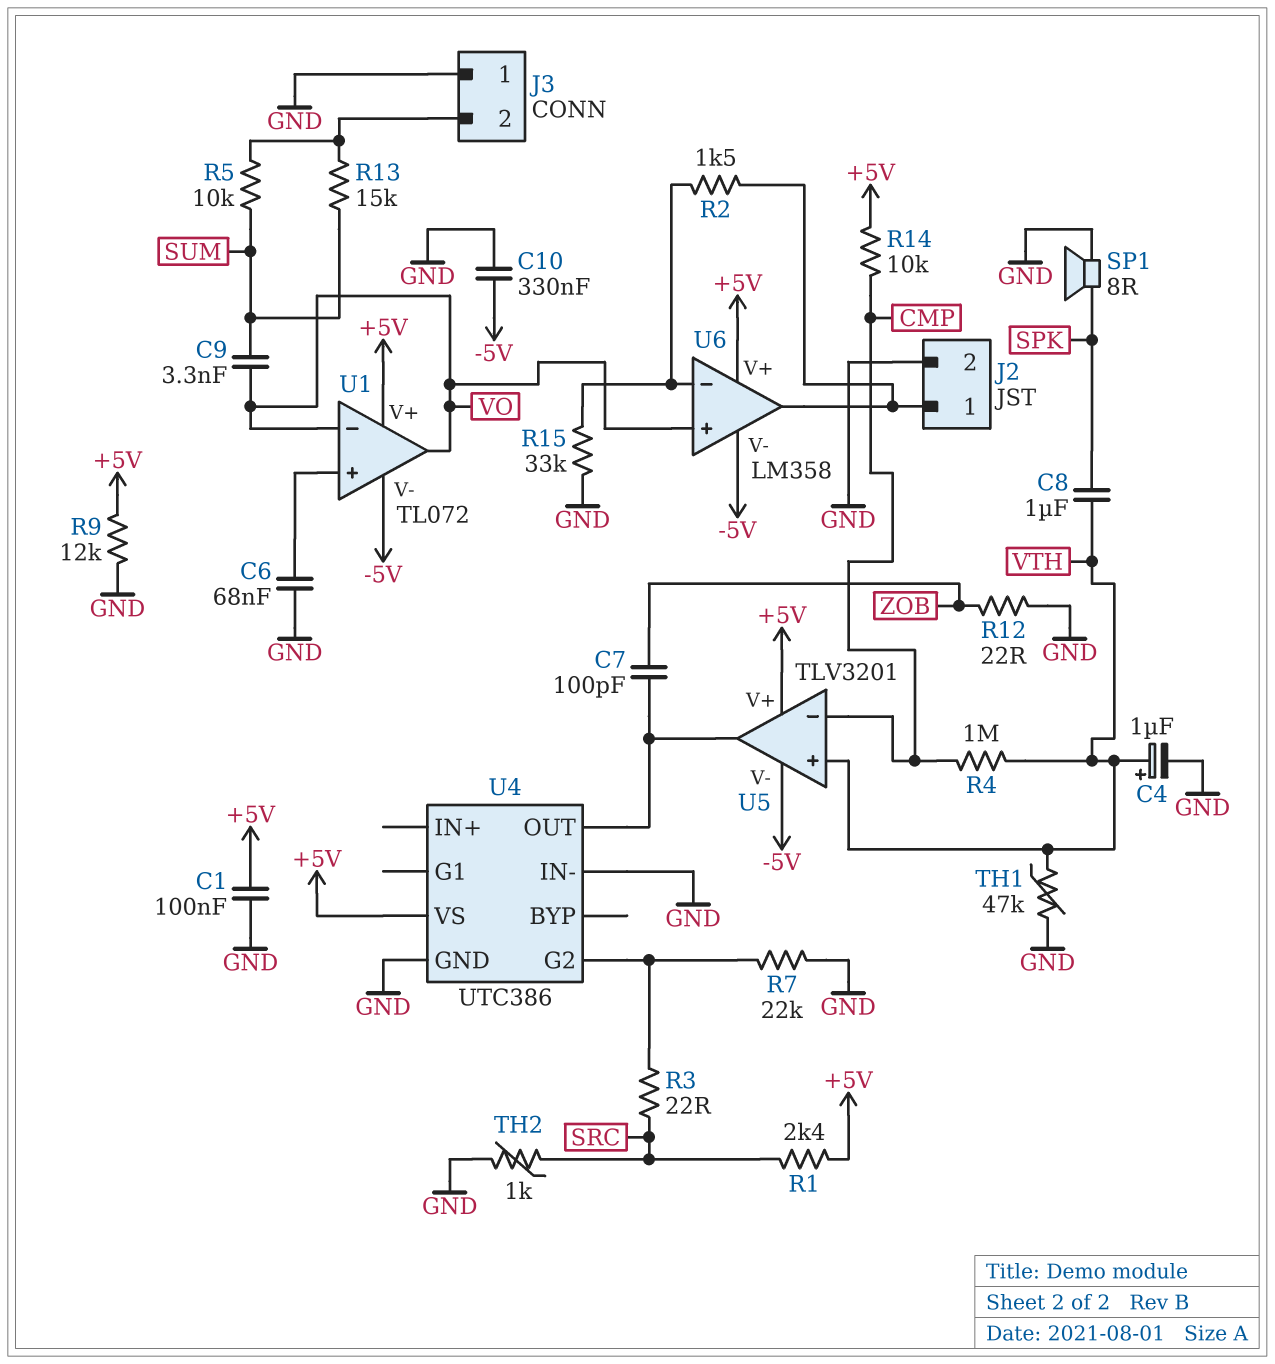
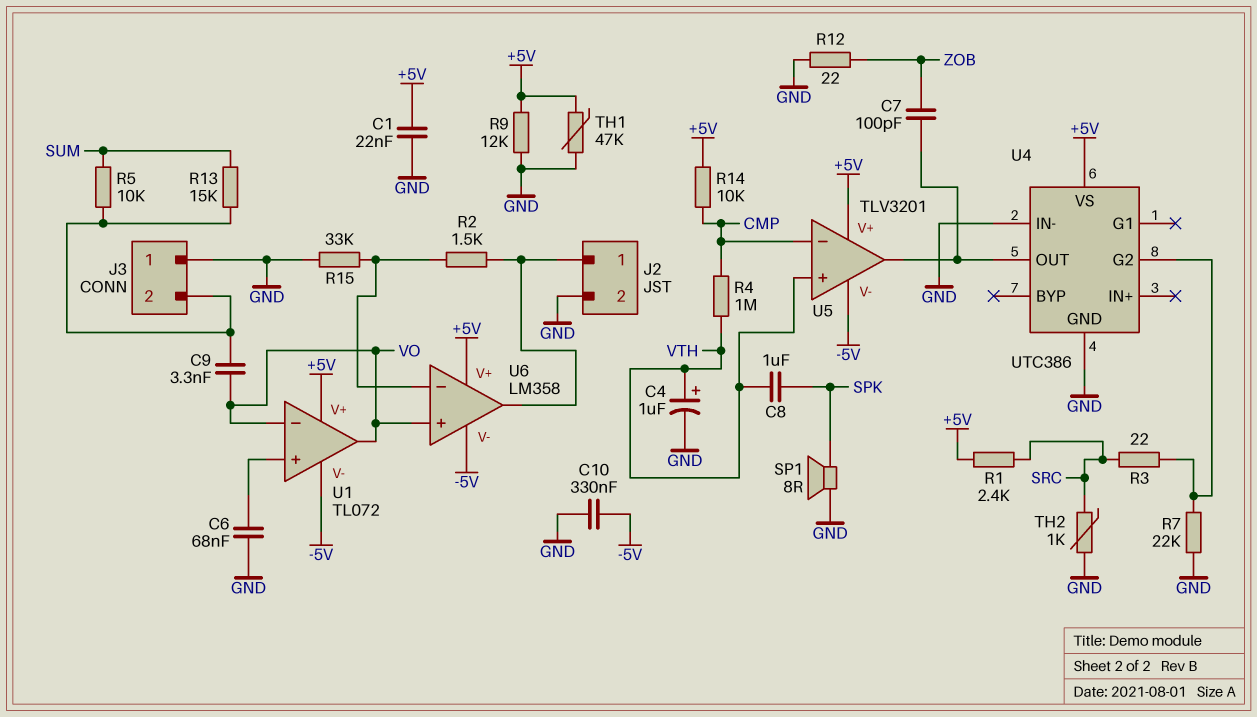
C1: 100nF (+5V, GND) -> 22nF (+5V, GND)
C9: 3.3nF (SUM, VO) -> 3.3nF (J3/2, VO)
TH1: 47k (GND, VTH) -> 47k (+5V, GND)

